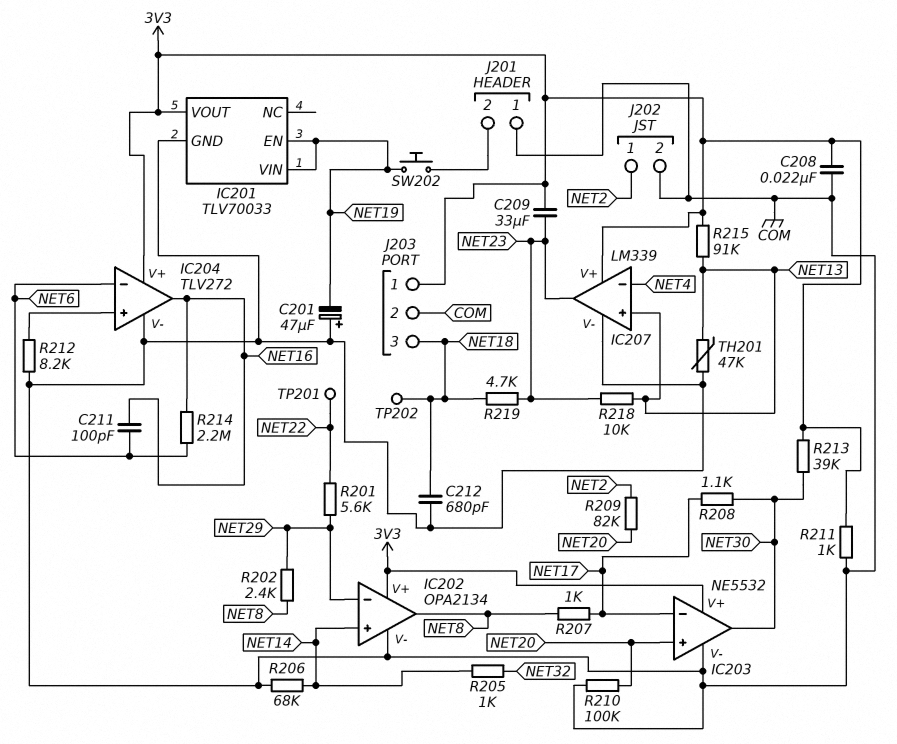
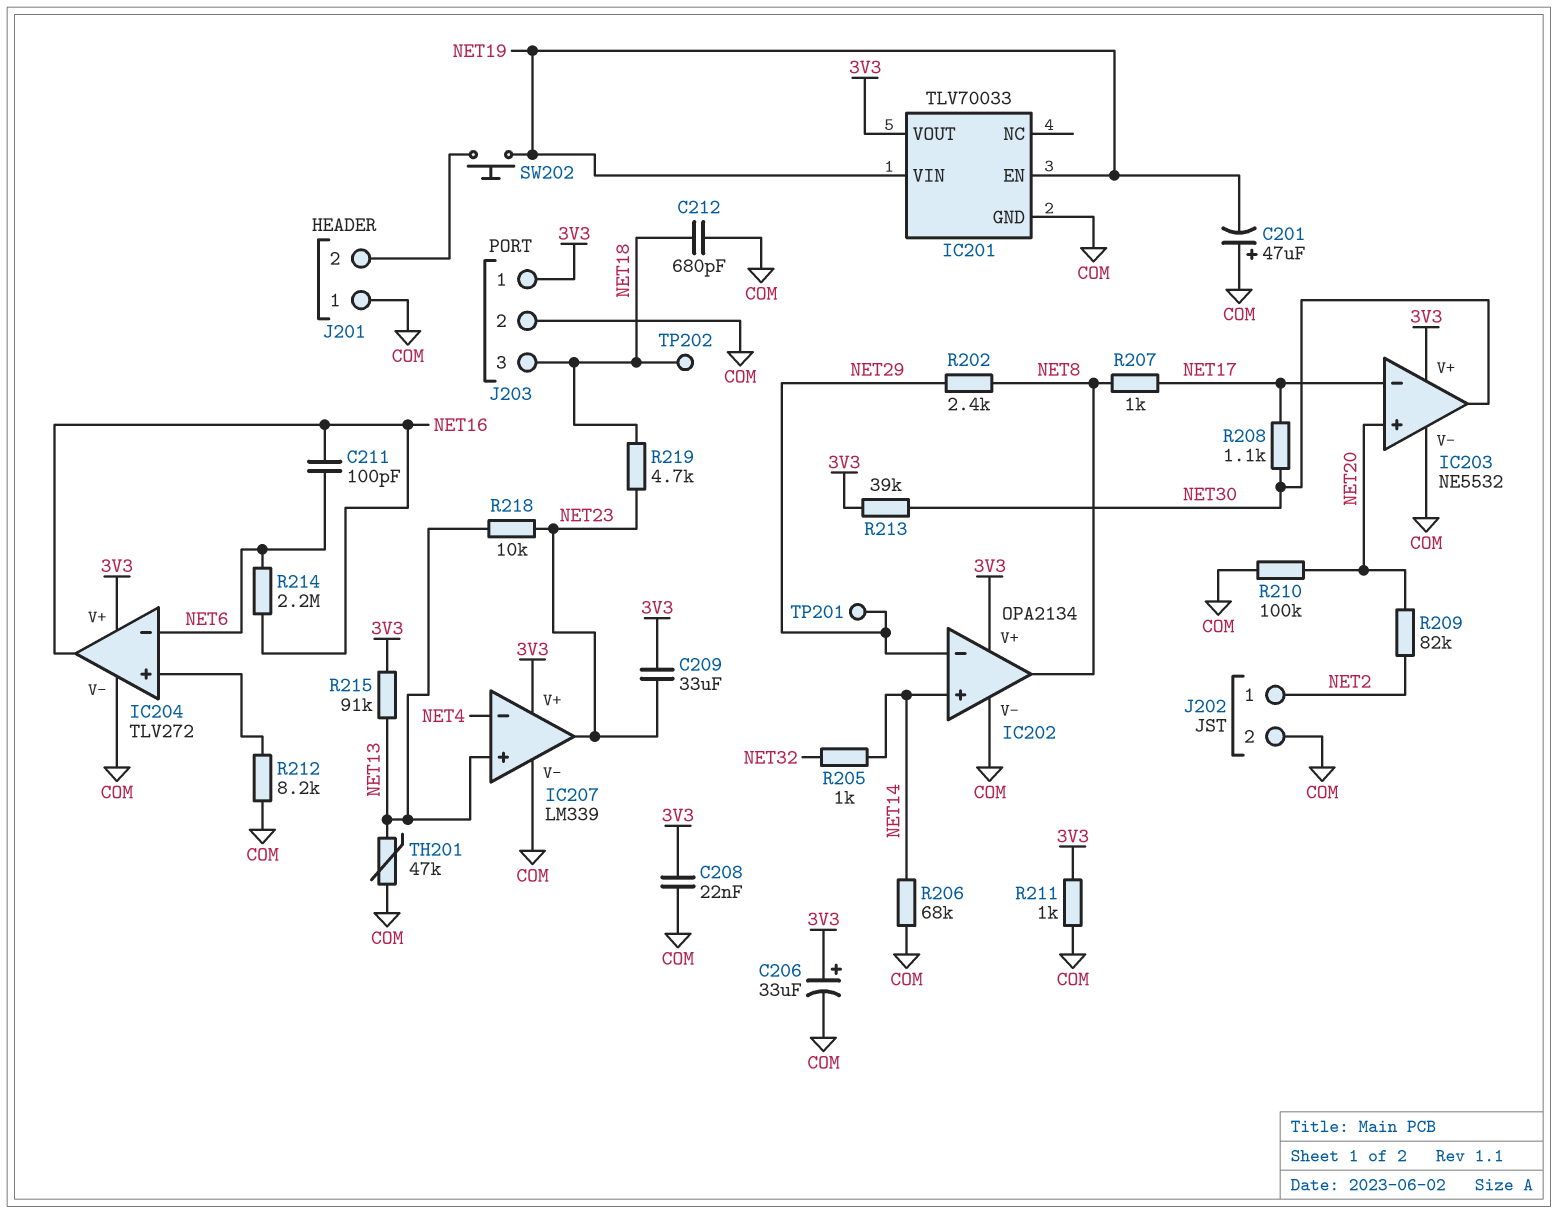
C206: none -> 33uF (plus 3V3, minus COM)
R201: 5.6k (NET22, NET29) -> none
TP201: test point (NET22) -> test point (NET29)

